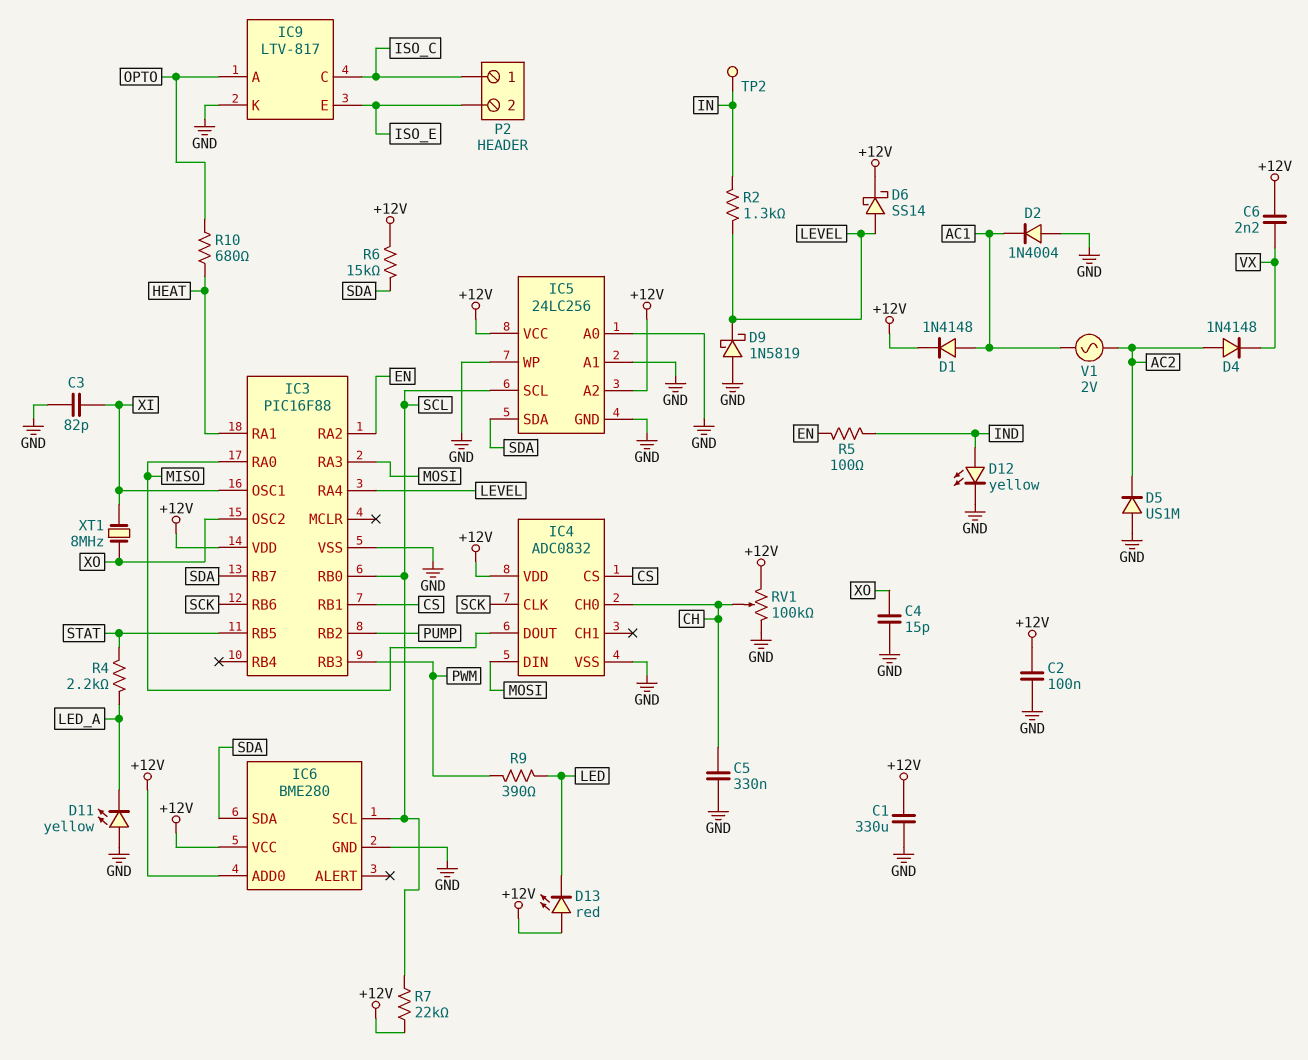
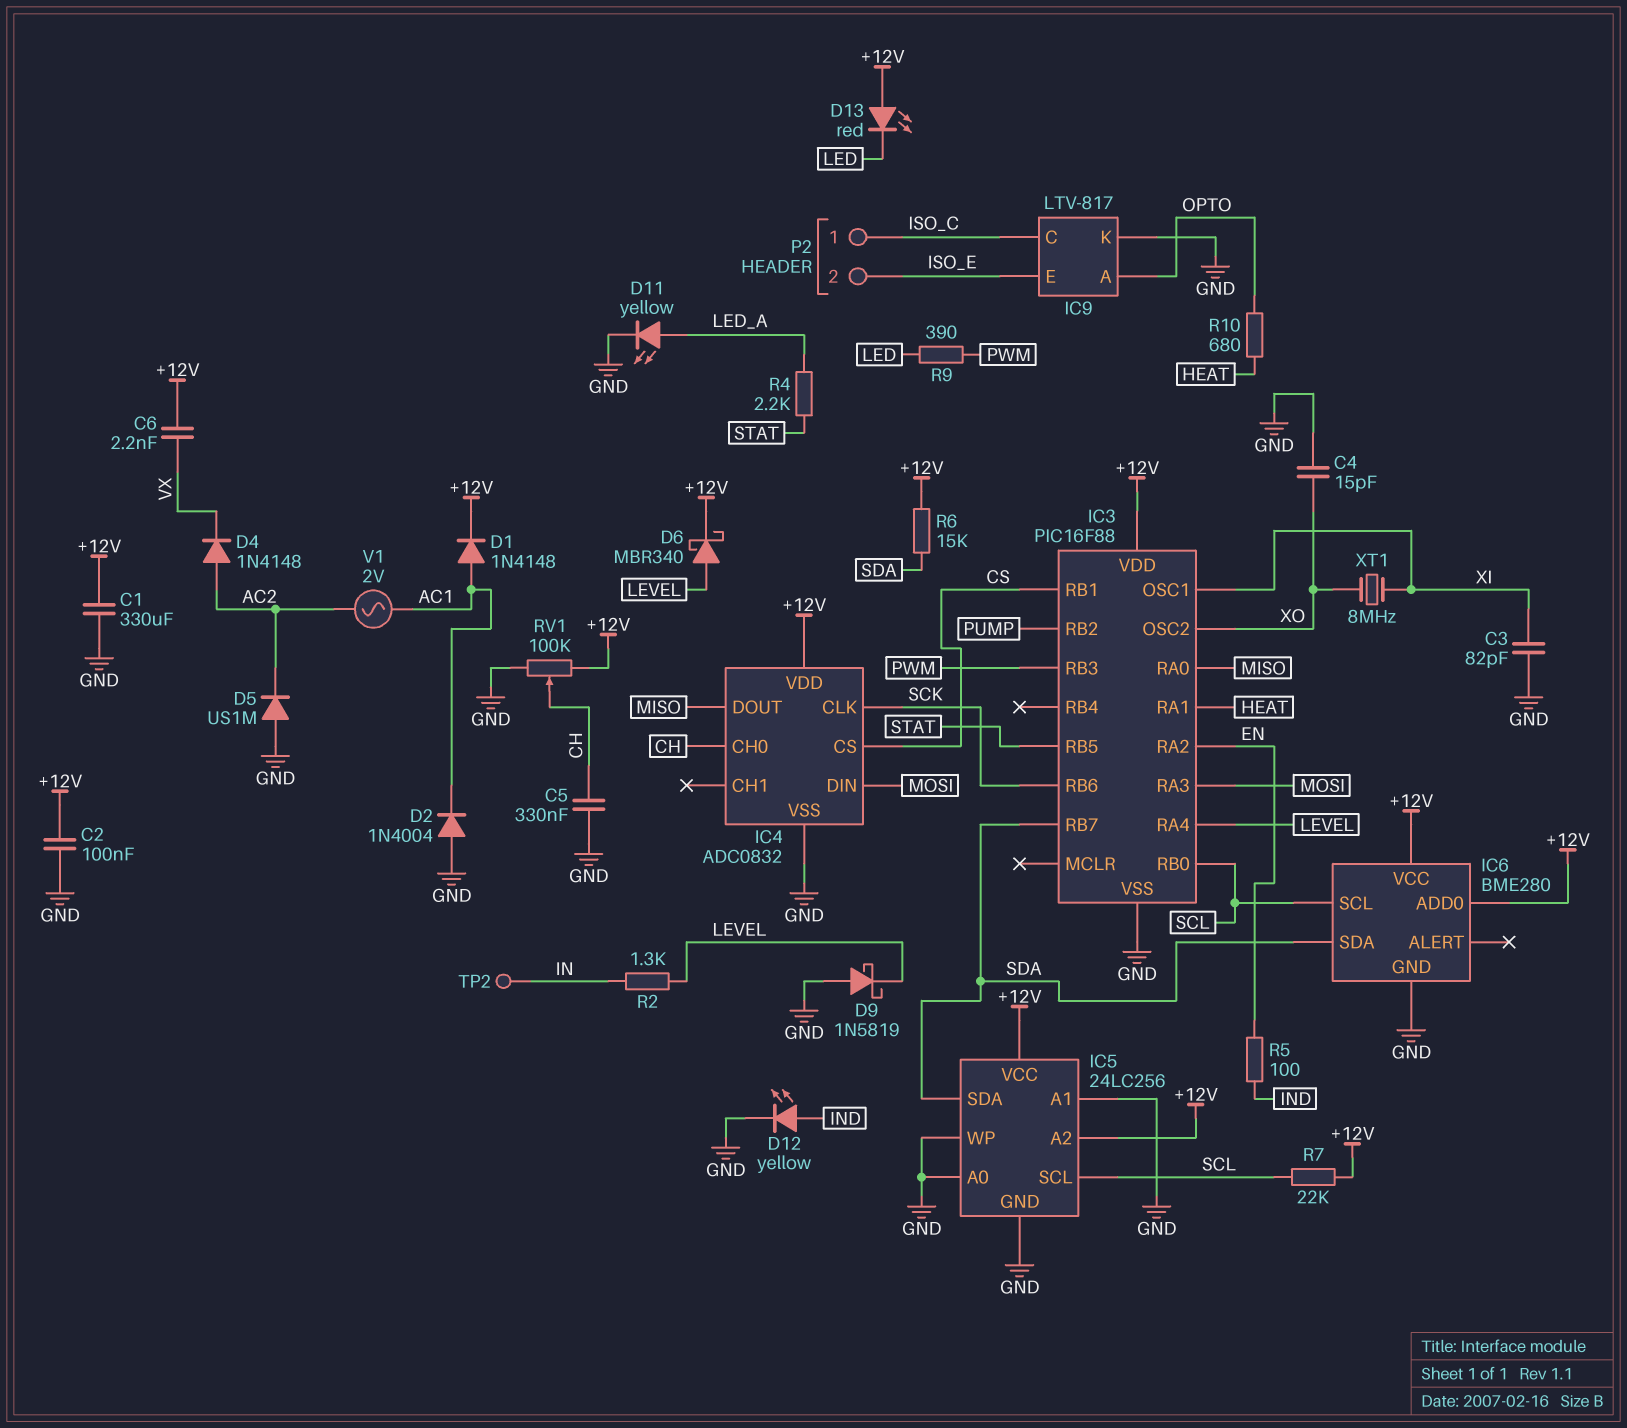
D6: schottky SS14 (A LEVEL, K +12V) -> schottky MBR340 (A LEVEL, K +12V)
D11: LED yellow (A GND, K LED_A) -> LED yellow (A LED_A, K GND)

